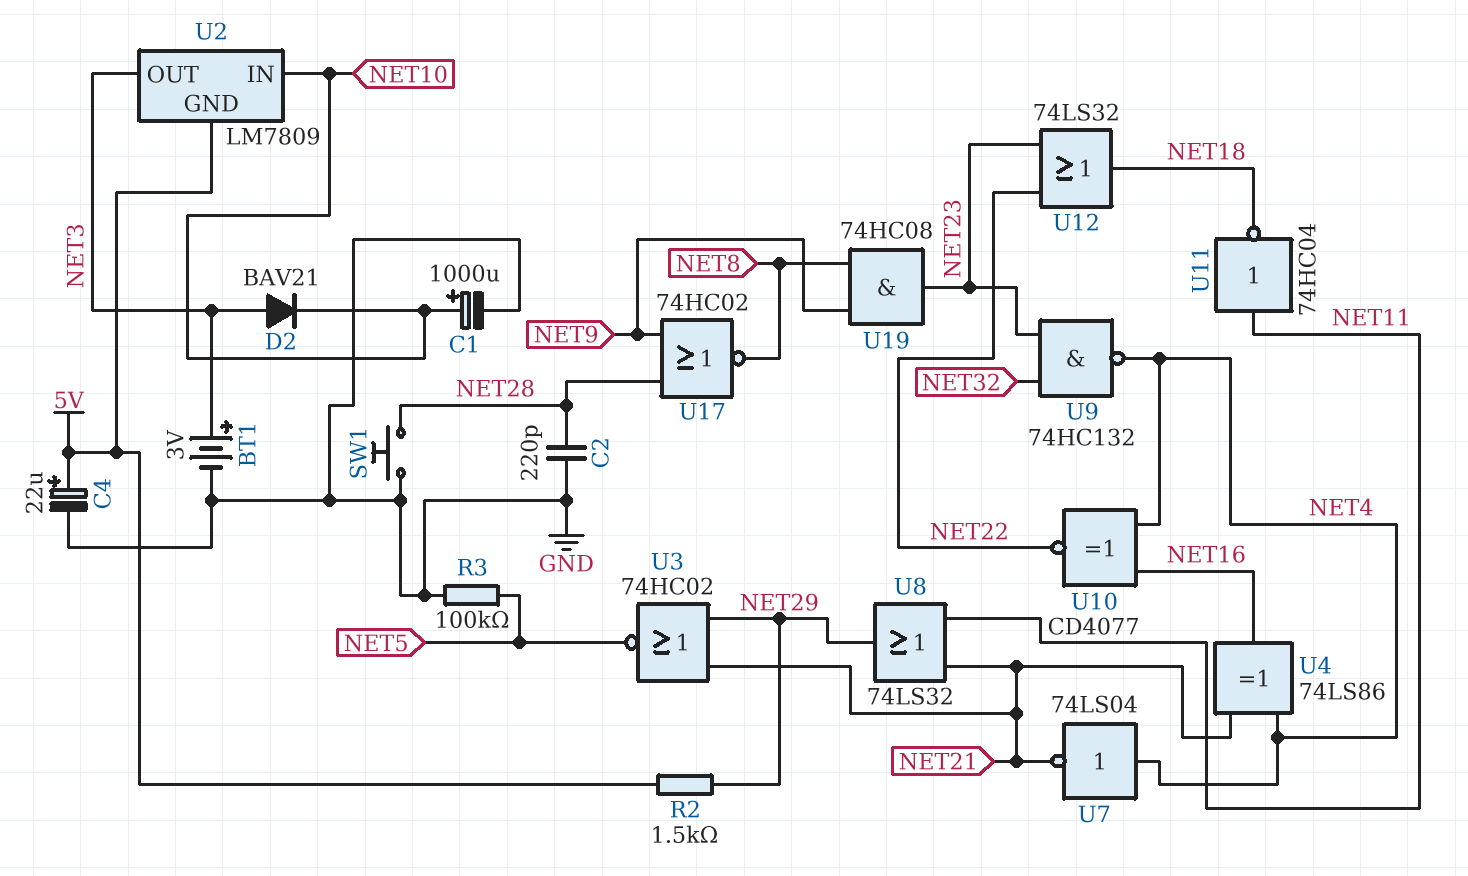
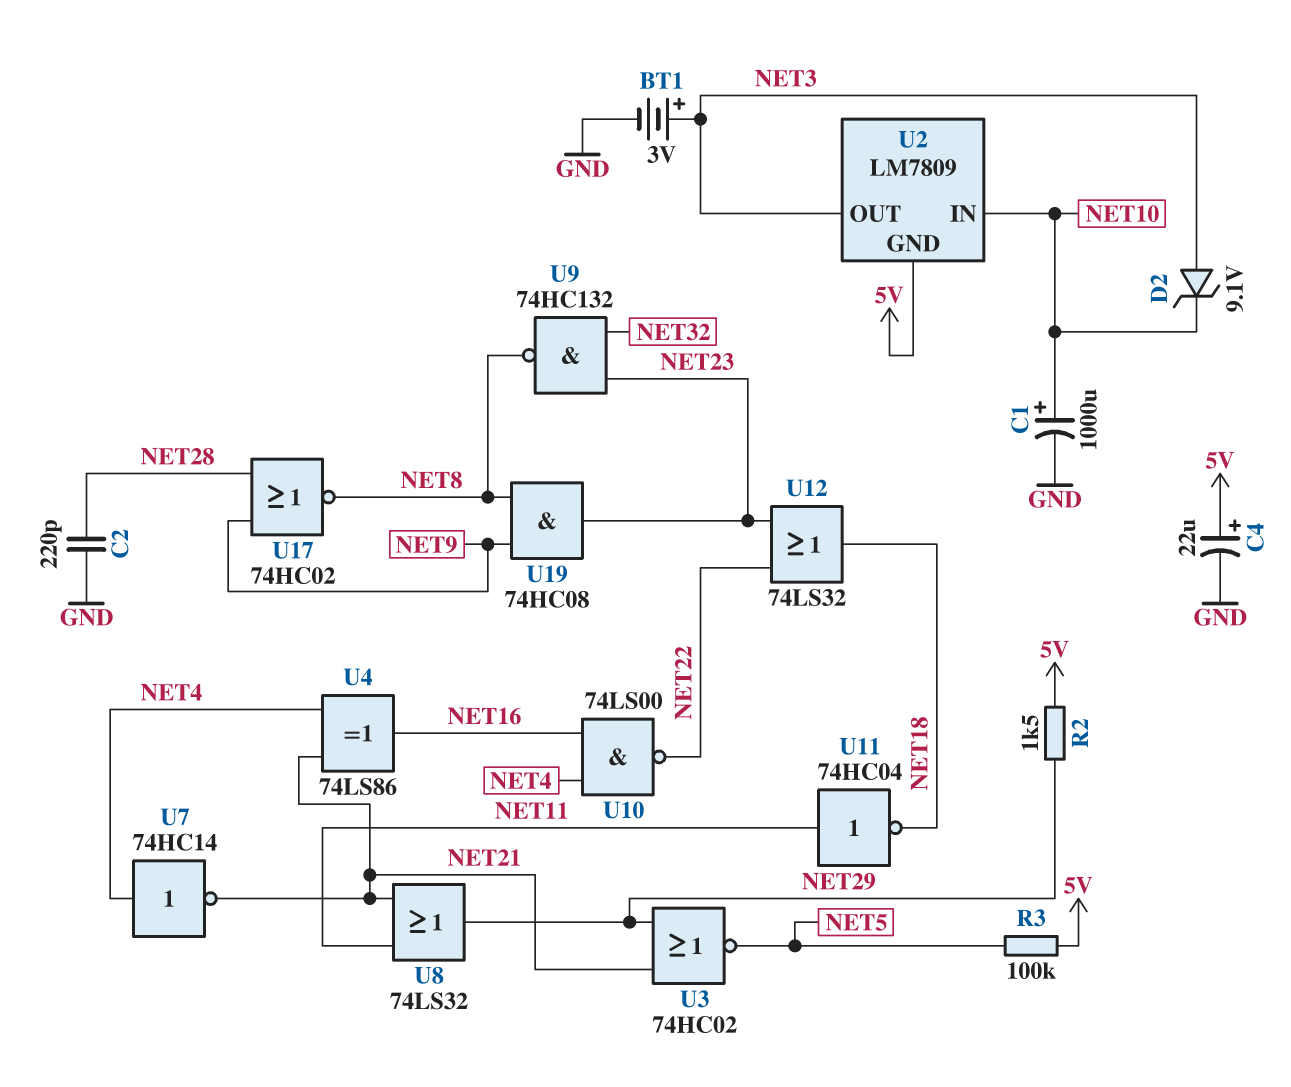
D2: diode BAV21 (A NET3, K NET10) -> zener 9.1V (A NET3, K NET10)
R3: 100k (GND, NET5) -> 100k (5V, NET5)
SW1: button (GND, NET28) -> none
U7: NOT 74LS04 (in NET4, out NET21) -> NOT 74HC14 (in NET4, out NET21)
U9: NAND 74HC132 (in NET23, in NET32, out NET4) -> NAND 74HC132 (in NET23, in NET32, out NET8)
U10: XNOR CD4077 (in NET4, in NET16, out NET22) -> NAND 74LS00 (in NET4, in NET16, out NET22)

